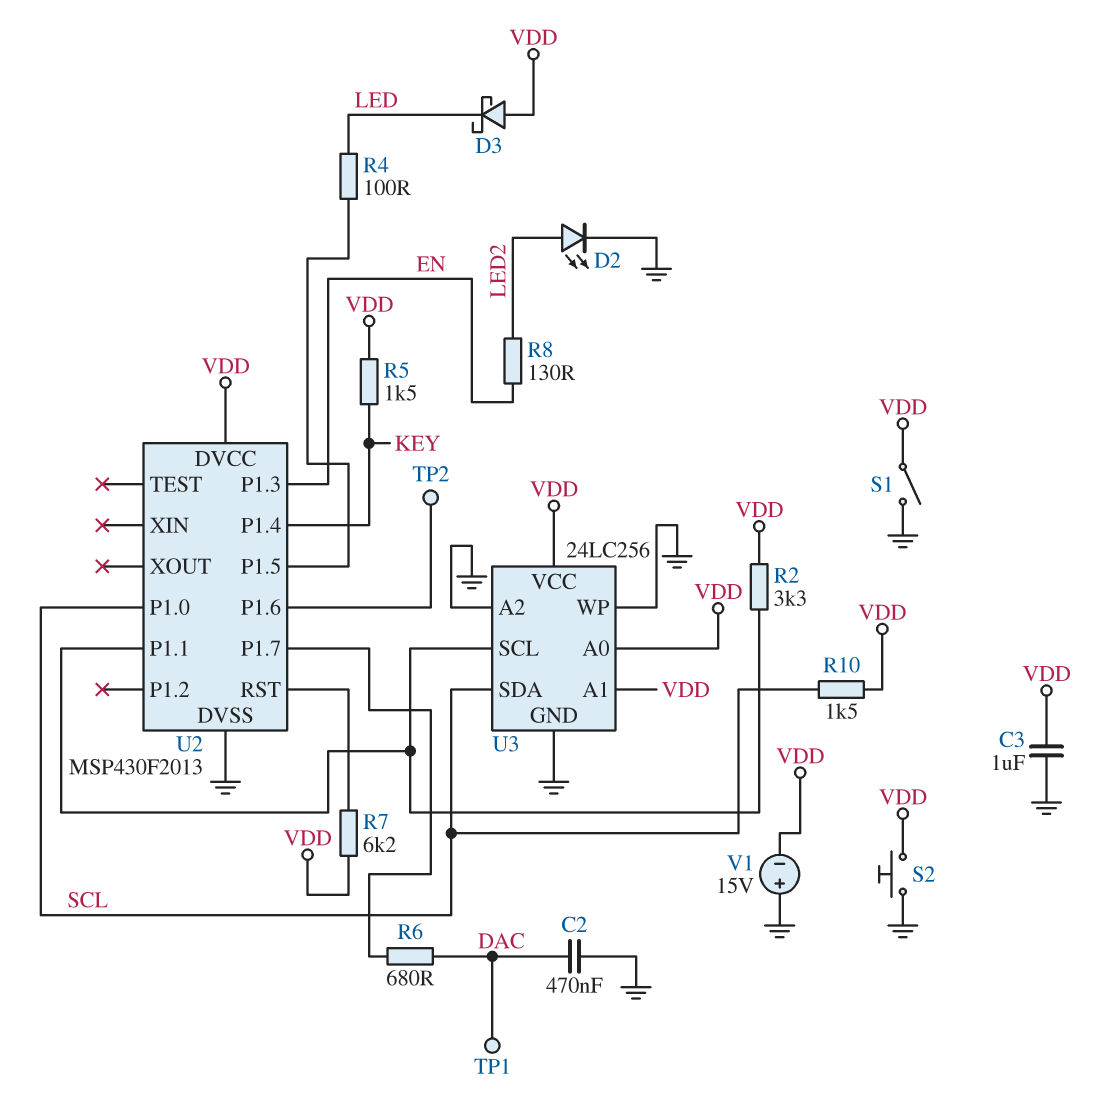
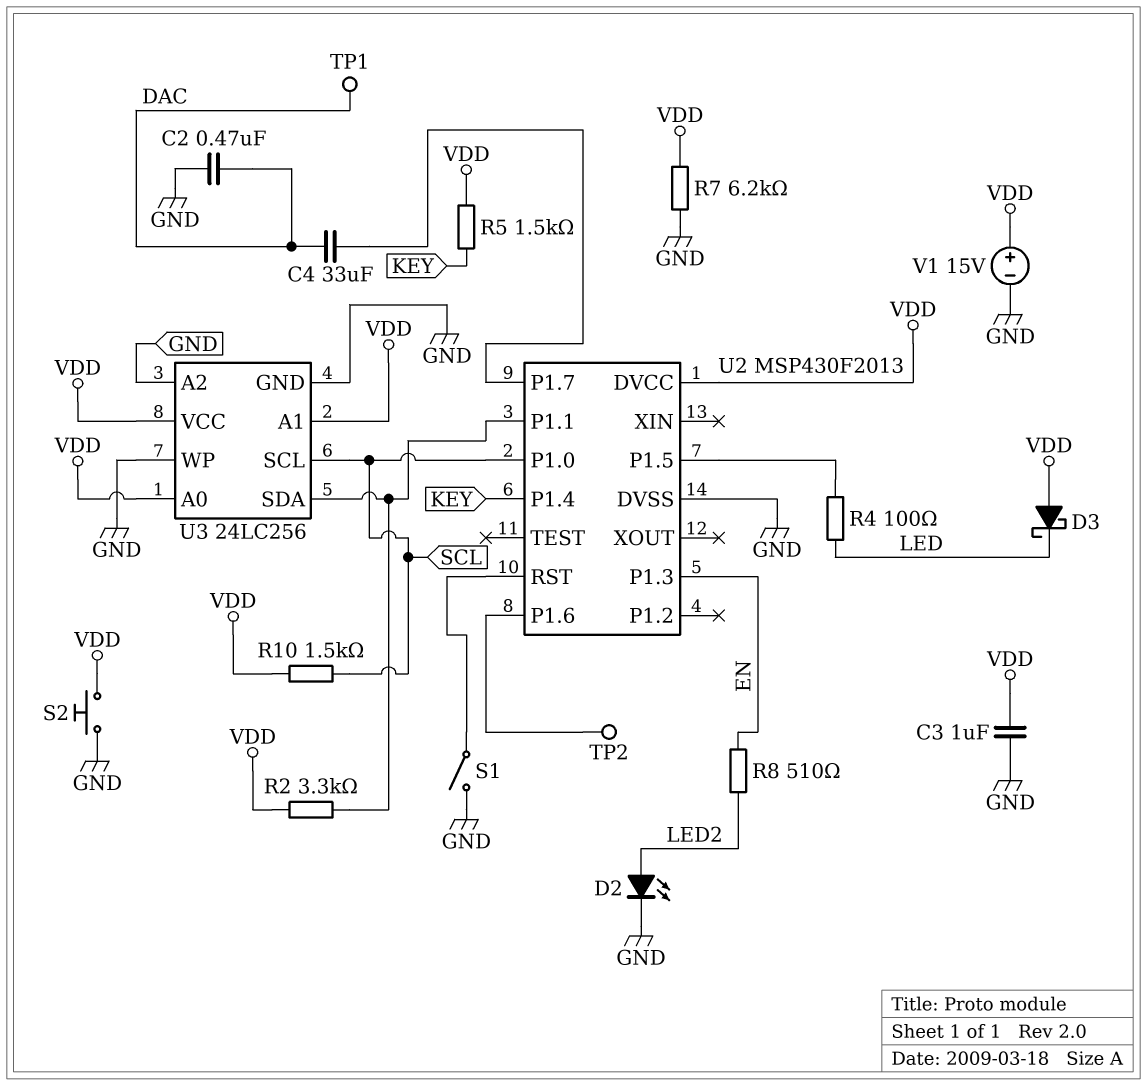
C4: none -> 33uF (DAC, U2/P1.7)
R6: 680 (DAC, U2/P1.7) -> none
R7: 6.2k (U2/RST, VDD) -> 6.2k (GND, VDD)
R8: 130 (EN, LED2) -> 510 (EN, LED2)
S1: switch (GND, VDD) -> switch (GND, U2/RST)
U3 pin SCL: U2/P1.1 -> SCL
U3 pin SDA: SCL -> U2/P1.1
V1: 15V (plus GND, minus VDD) -> 15V (plus VDD, minus GND)

